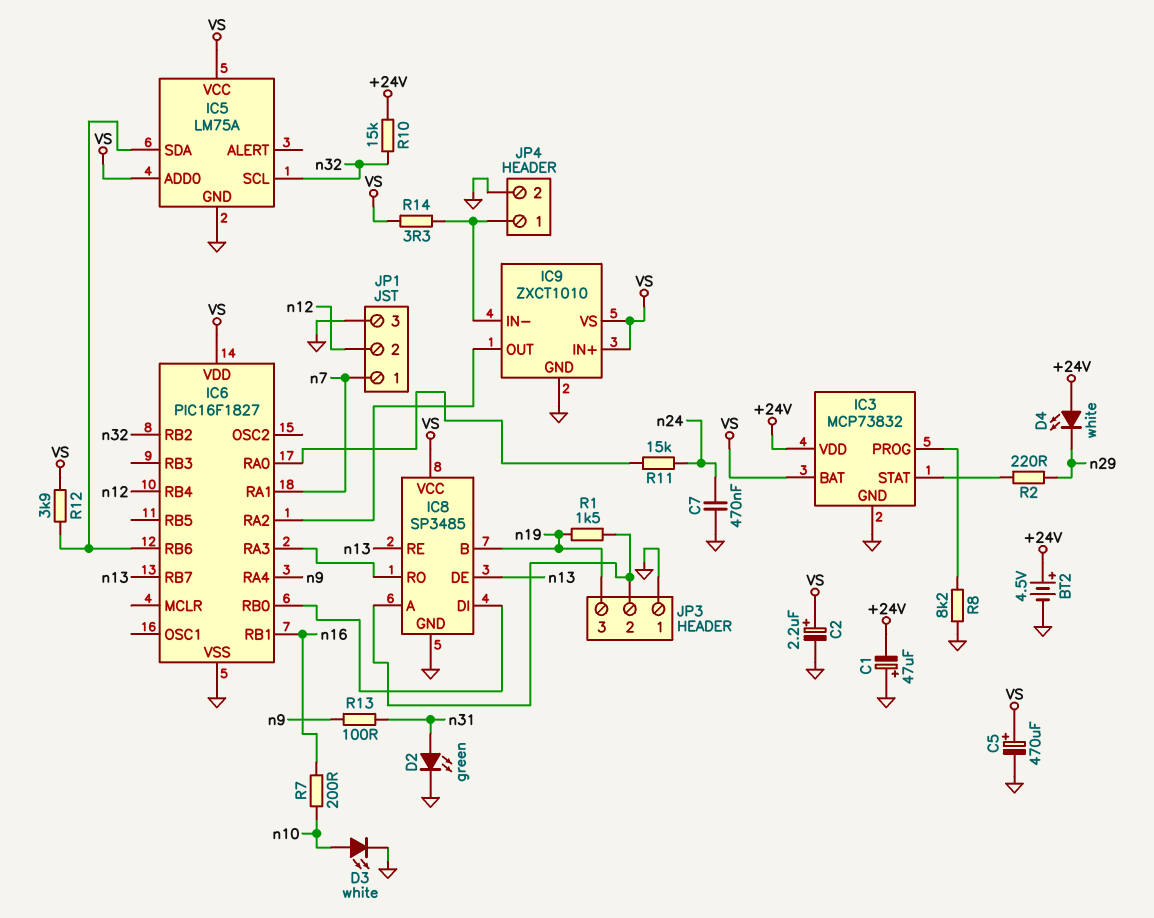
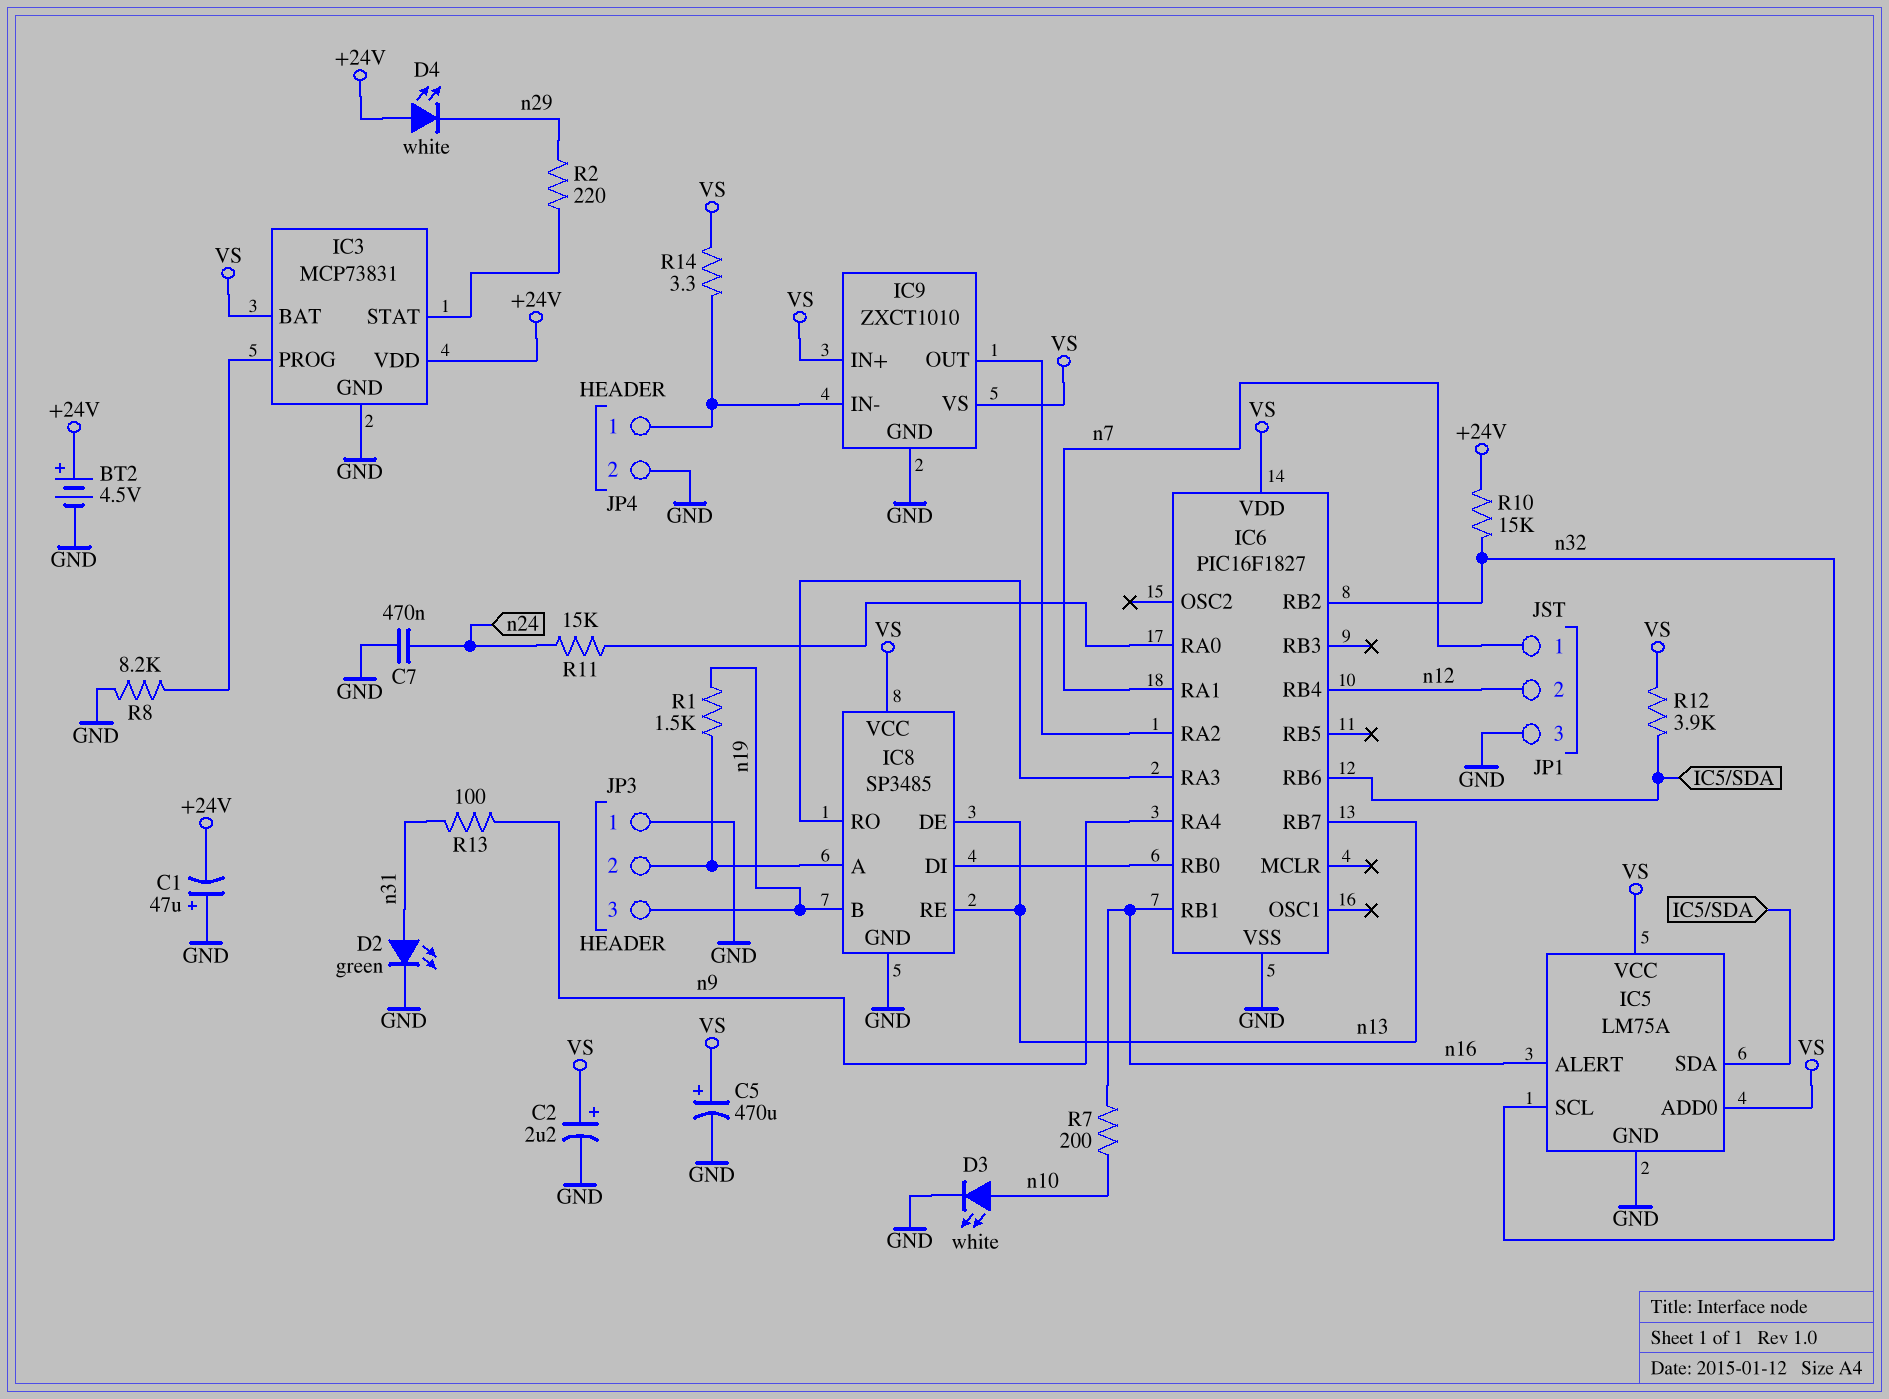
IC3: MCP73832 -> MCP73831
IC5 pin ALERT: none -> n16

